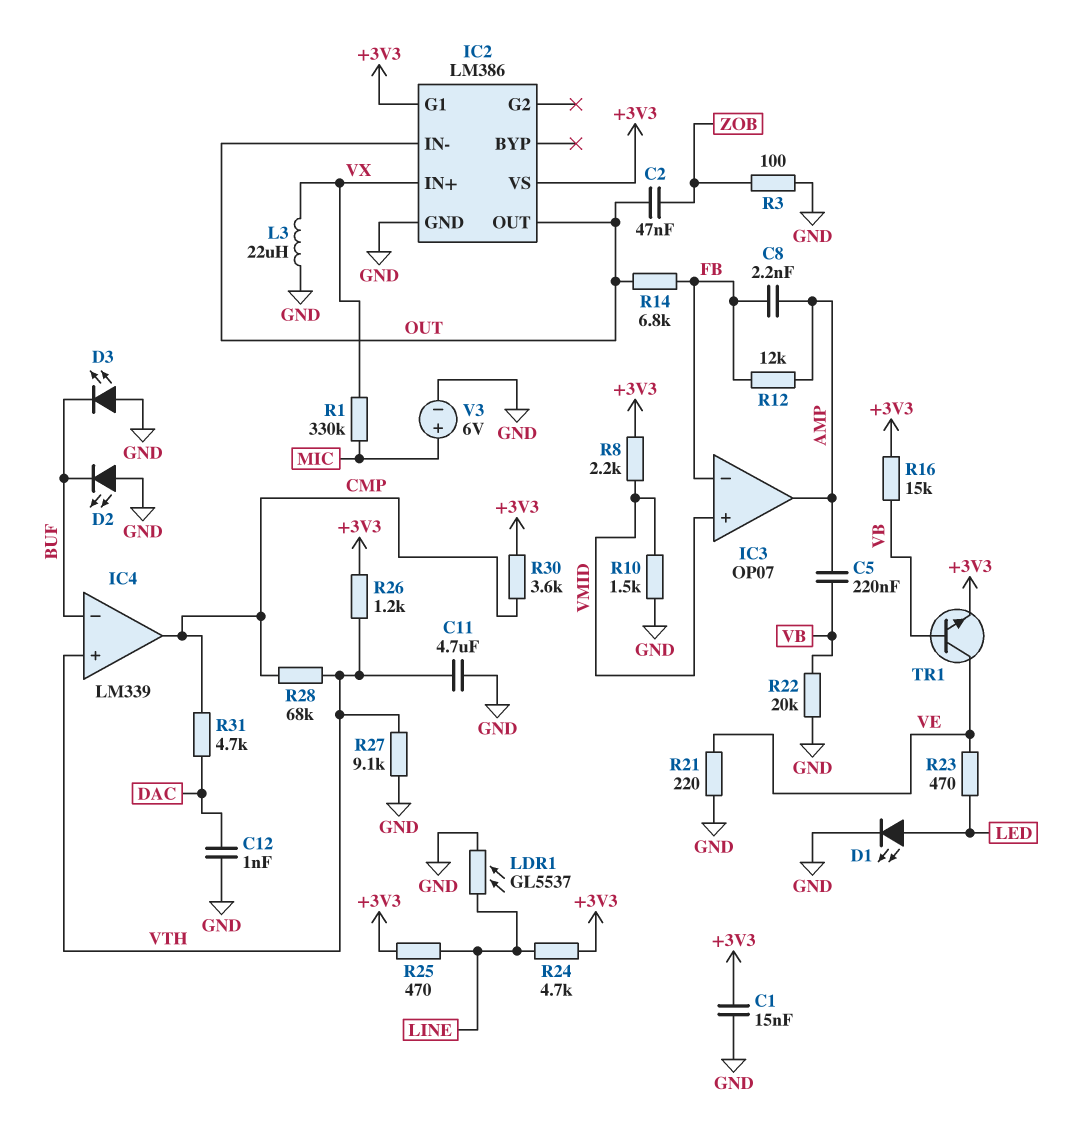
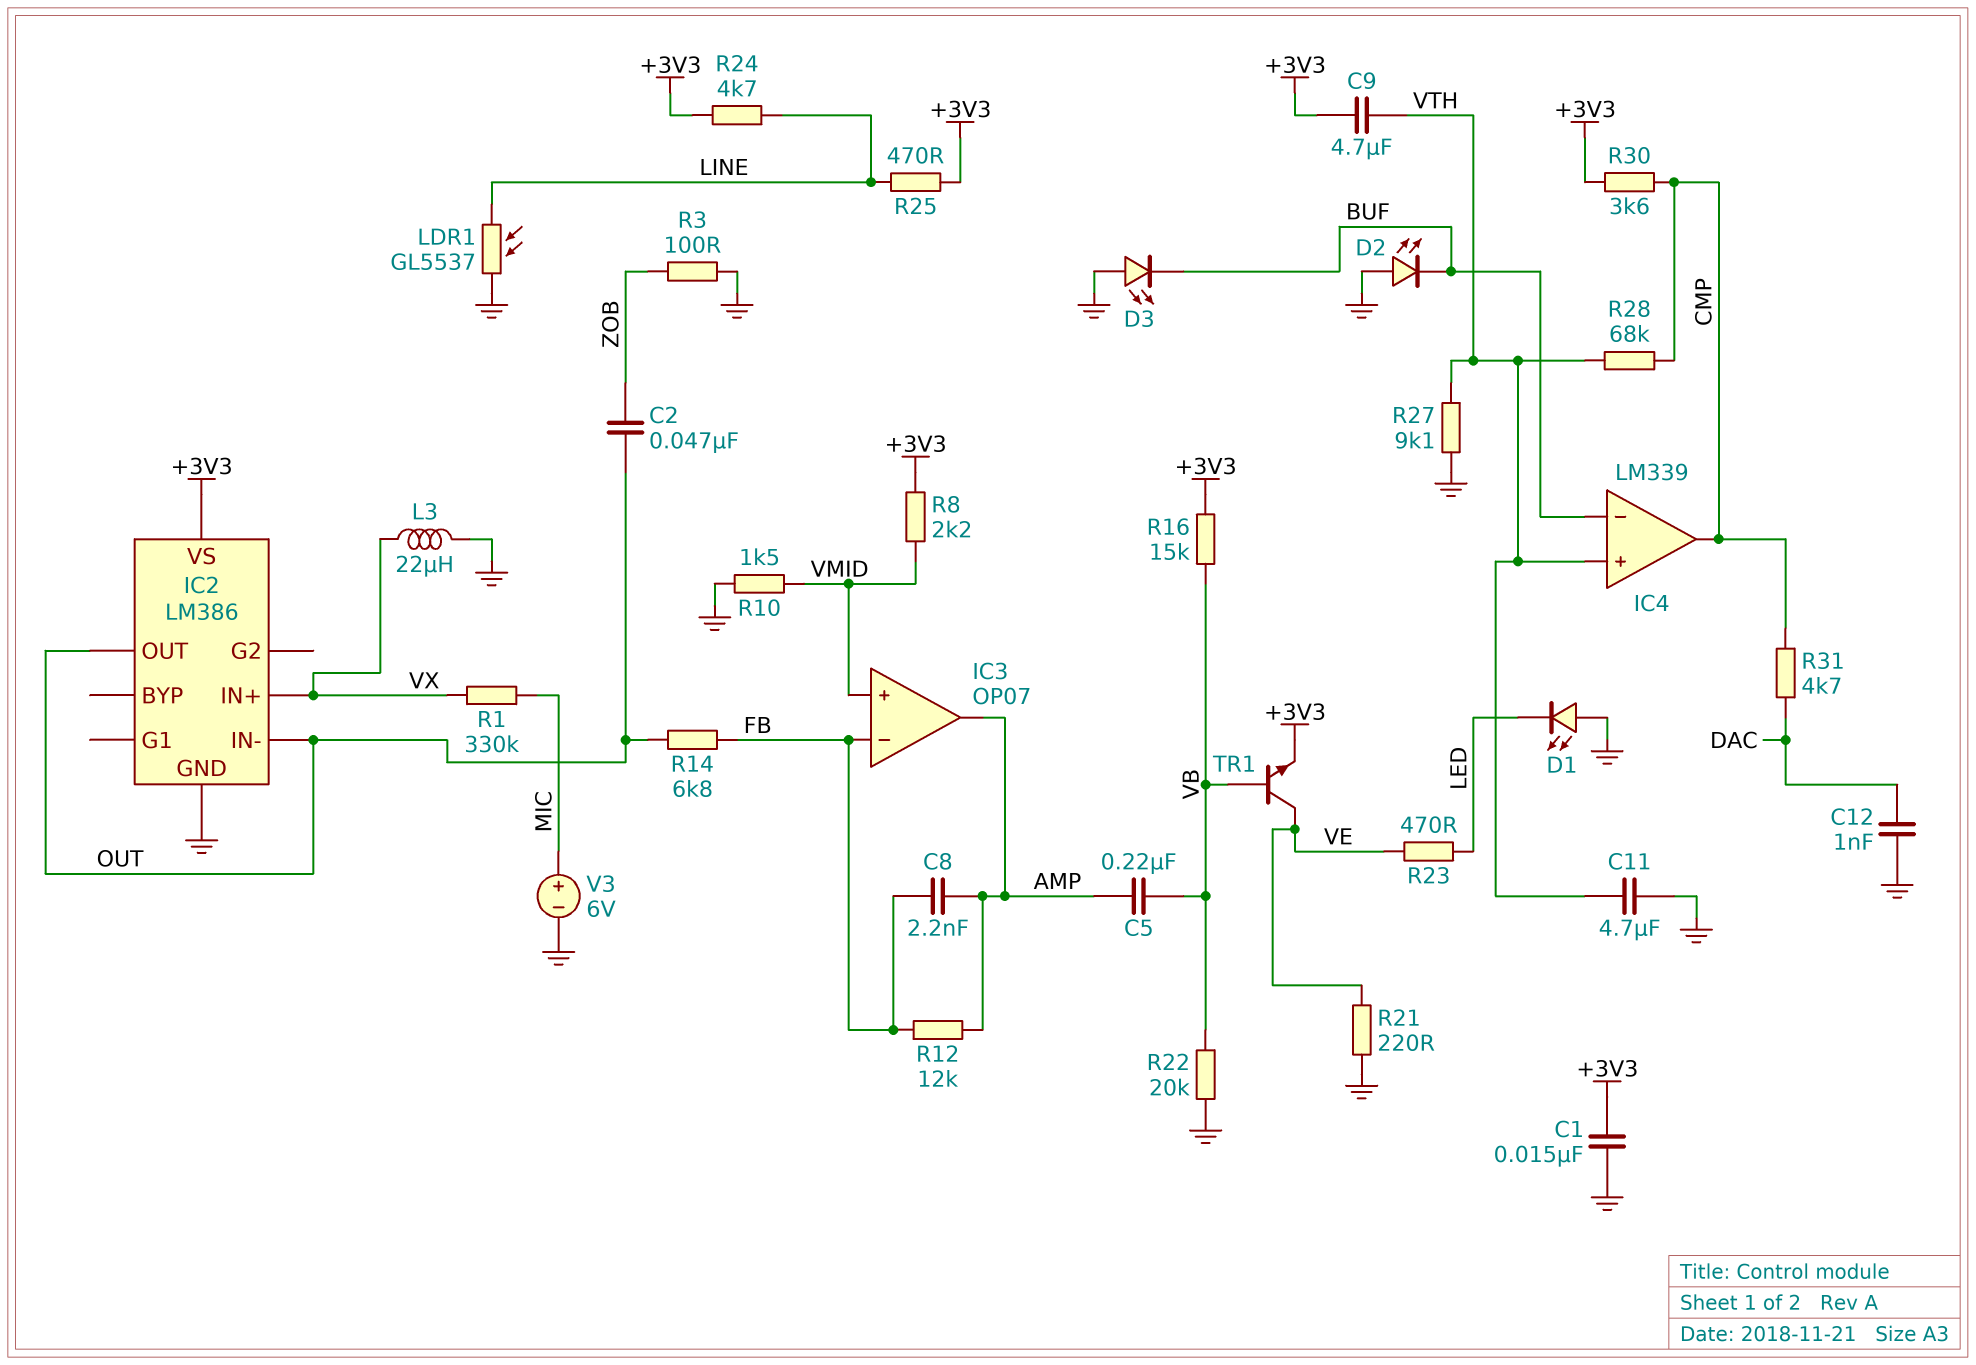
C9: none -> 4.7uF (+3V3, VTH)
D1: LED (A LED, K GND) -> LED (A GND, K LED)
IC2 pin G1: +3V3 -> none
R26: 1.2k (+3V3, VTH) -> none

